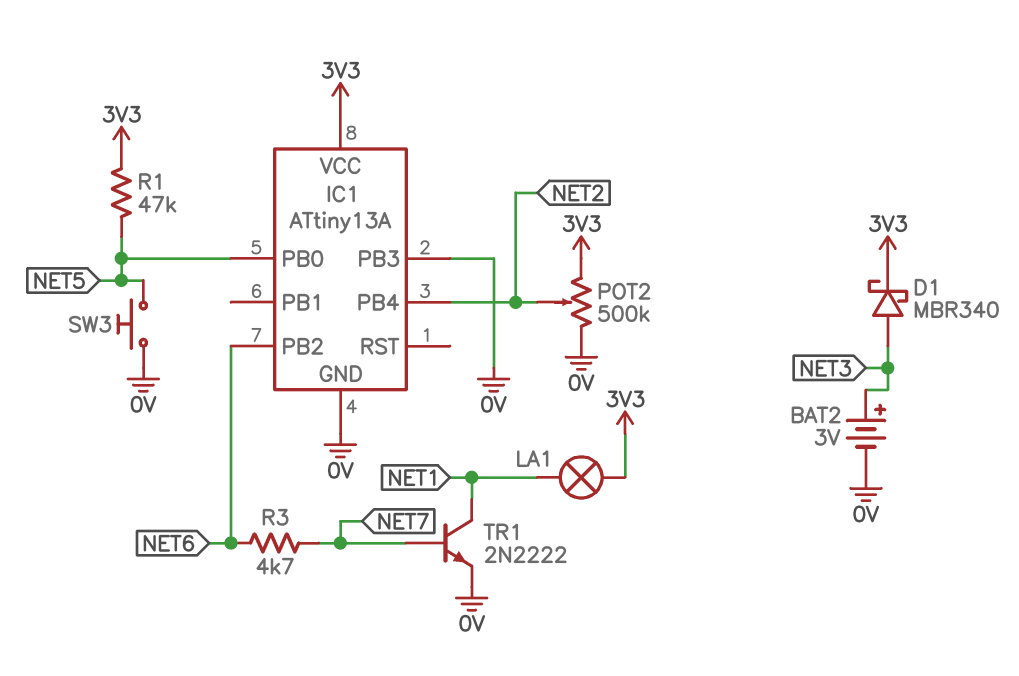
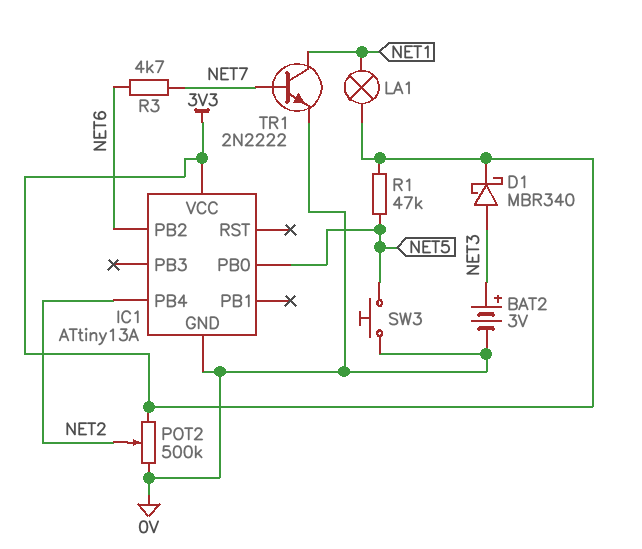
IC1 pin PB3: 0V -> none

